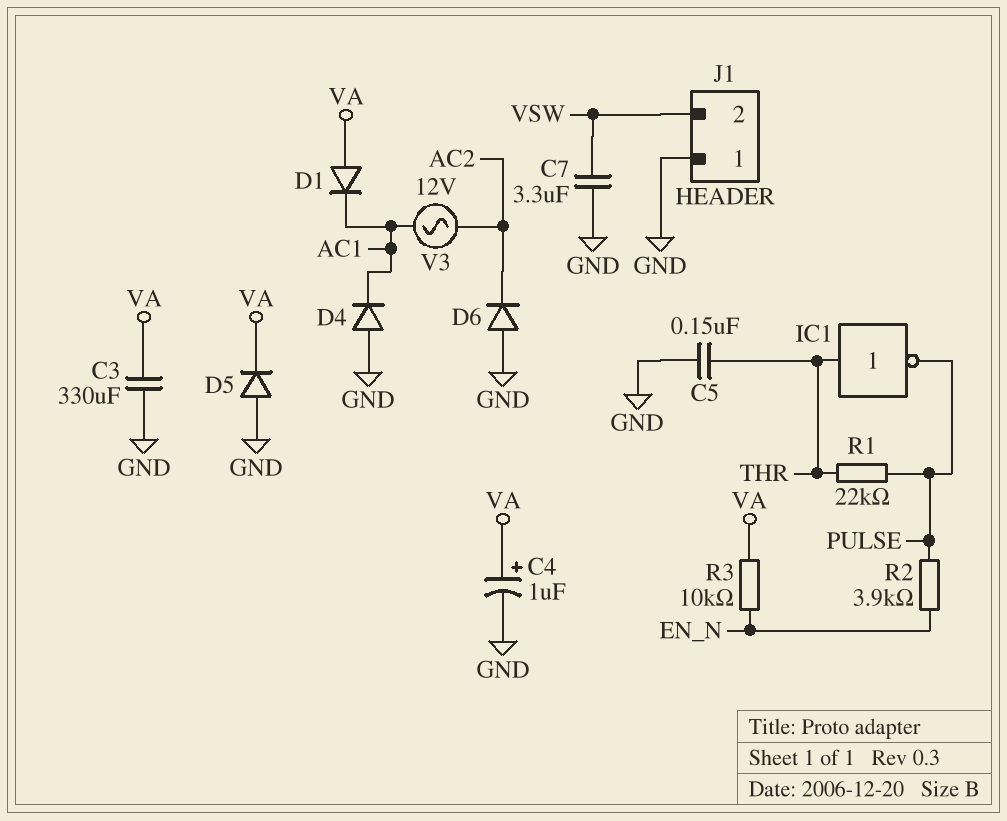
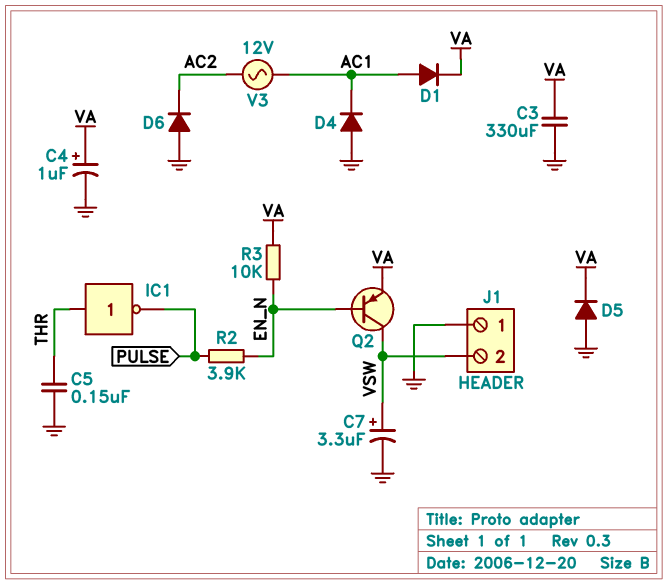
C7: 3.3uF (GND, VSW) -> 3.3uF (plus VSW, minus GND)
D1: diode (A VA, K AC1) -> diode (A AC1, K VA)
Q2: none -> PNP (B EN_N, C VSW, E VA)
R1: 22k (PULSE, THR) -> none

